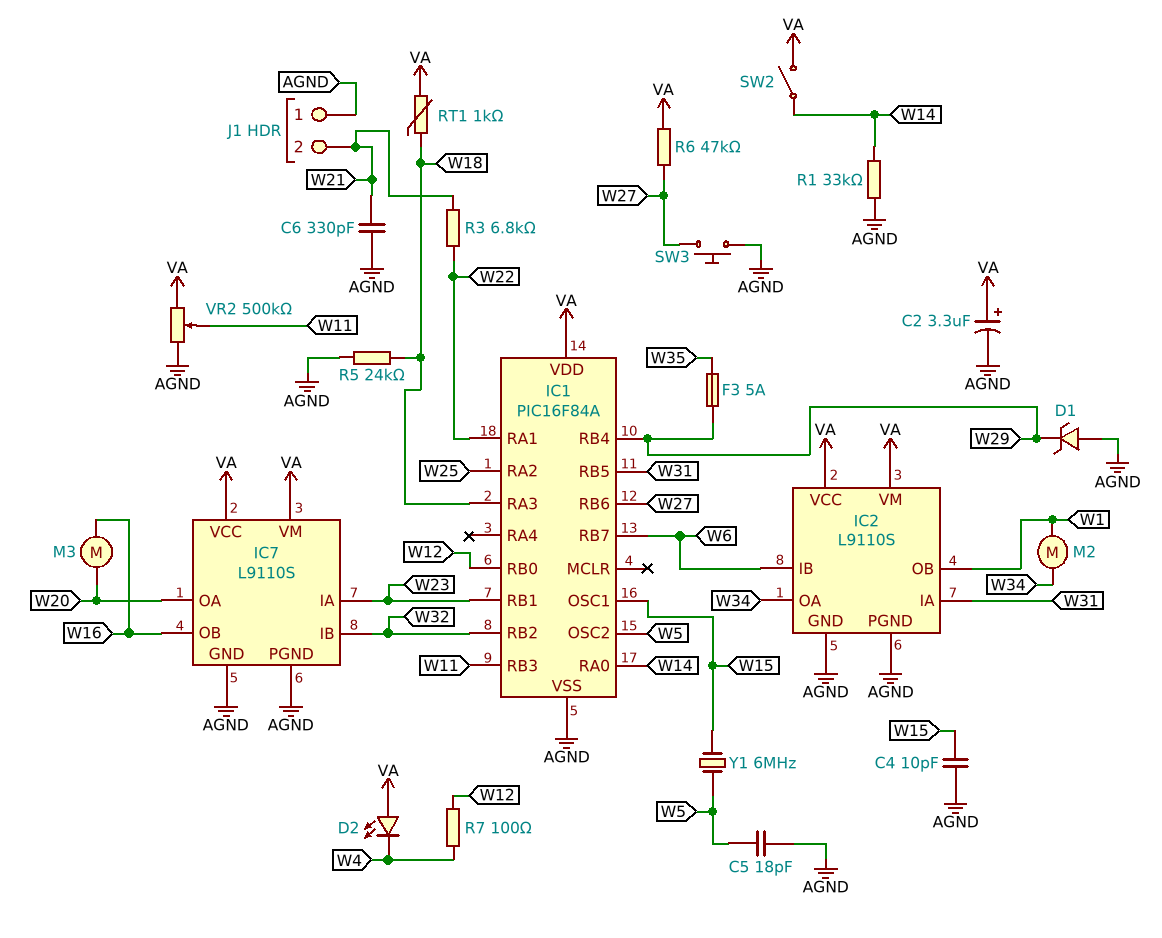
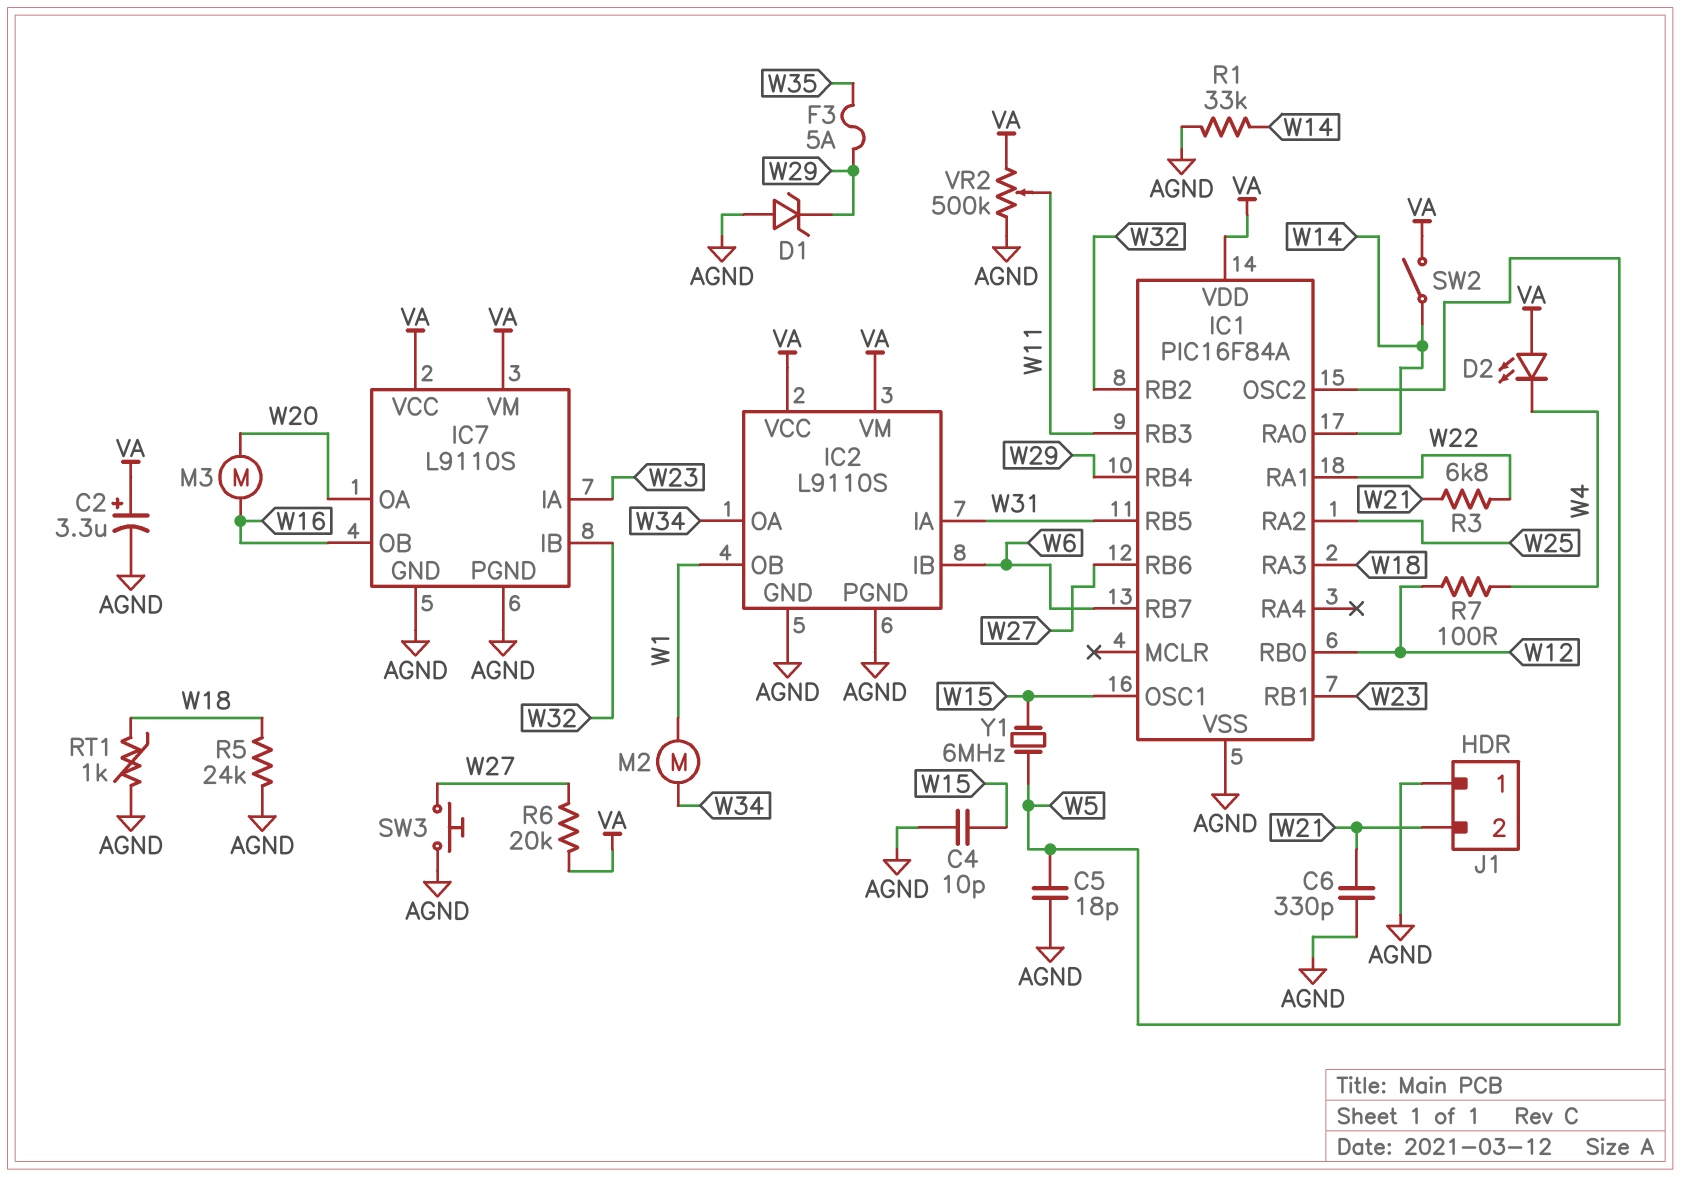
R6: 47k (VA, W27) -> 20k (VA, W27)
RT1: 1k (VA, W18) -> 1k (AGND, W18)

